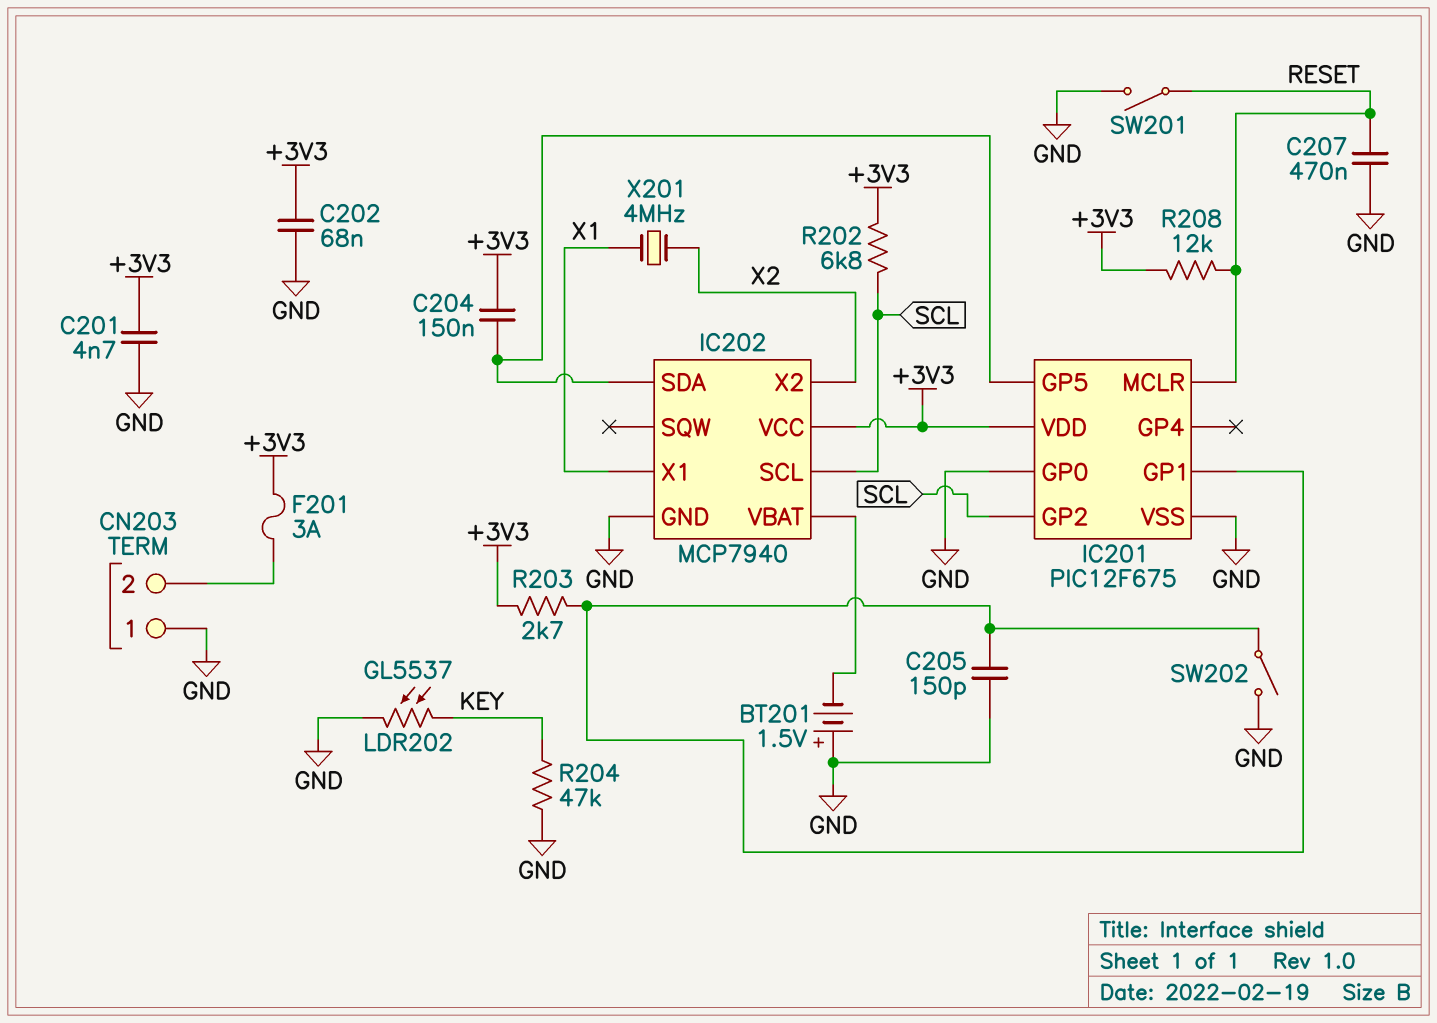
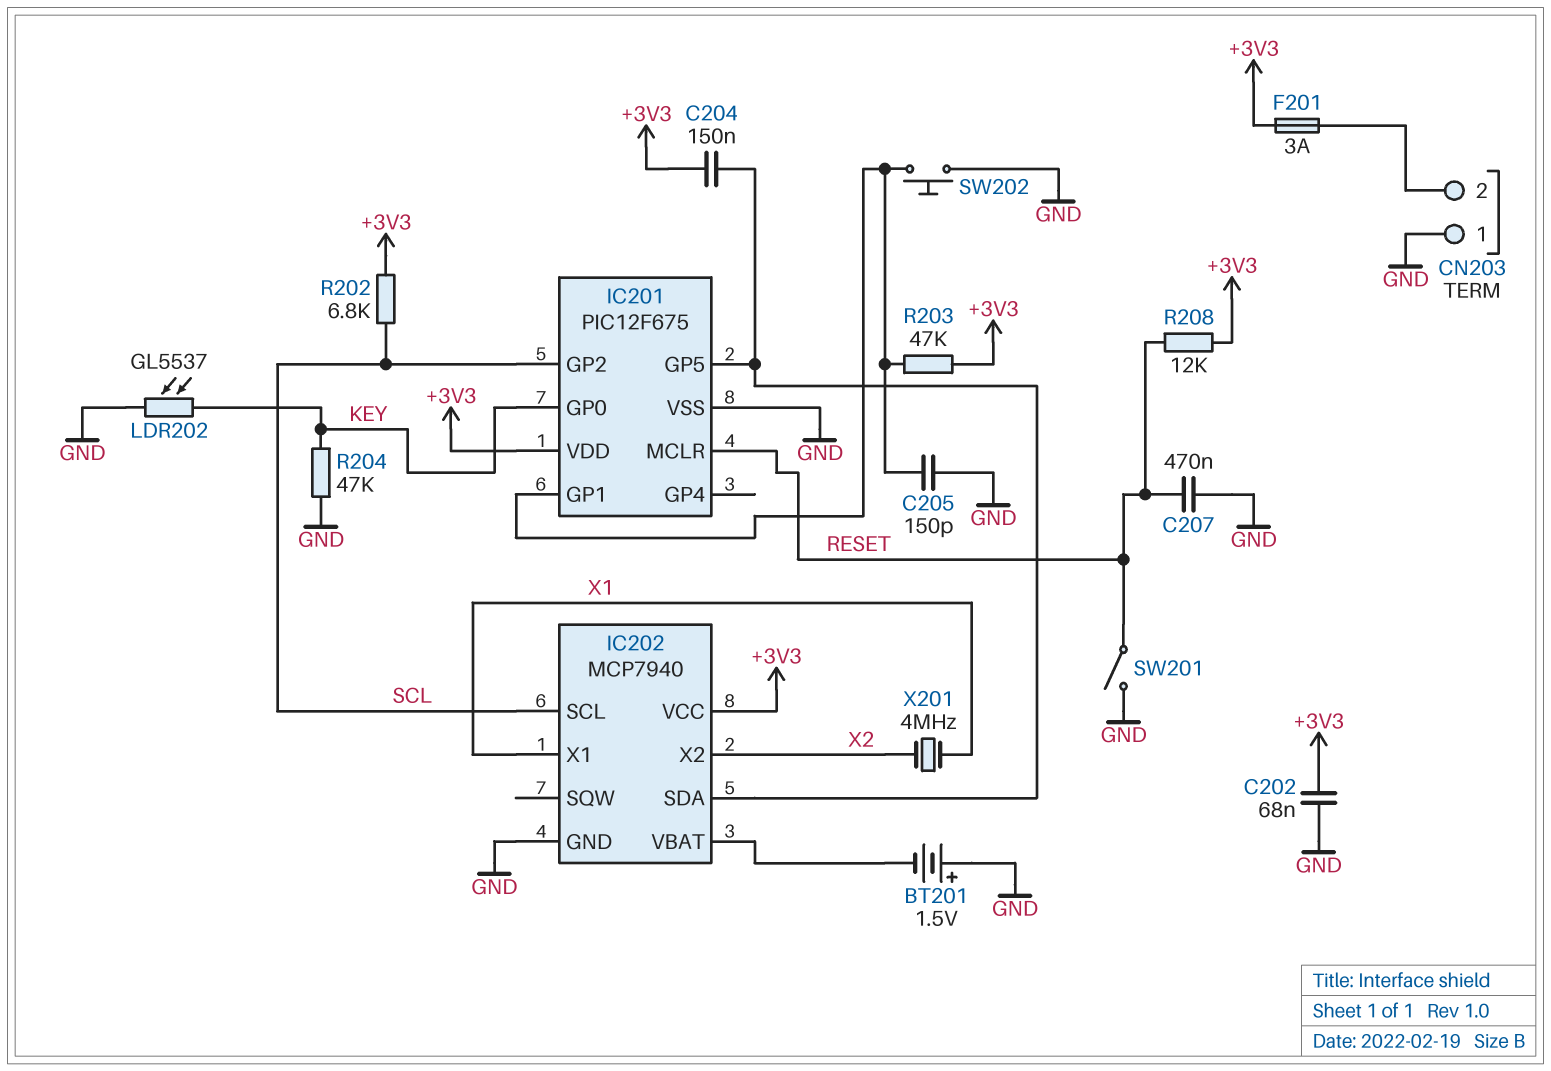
C201: 4.7nF (+3V3, GND) -> none
IC201 pin GP0: GND -> KEY
R203: 2.7k (+3V3, IC201/GP1) -> 47k (+3V3, IC201/GP1)
SW202: switch (GND, IC201/GP1) -> button (GND, IC201/GP1)

